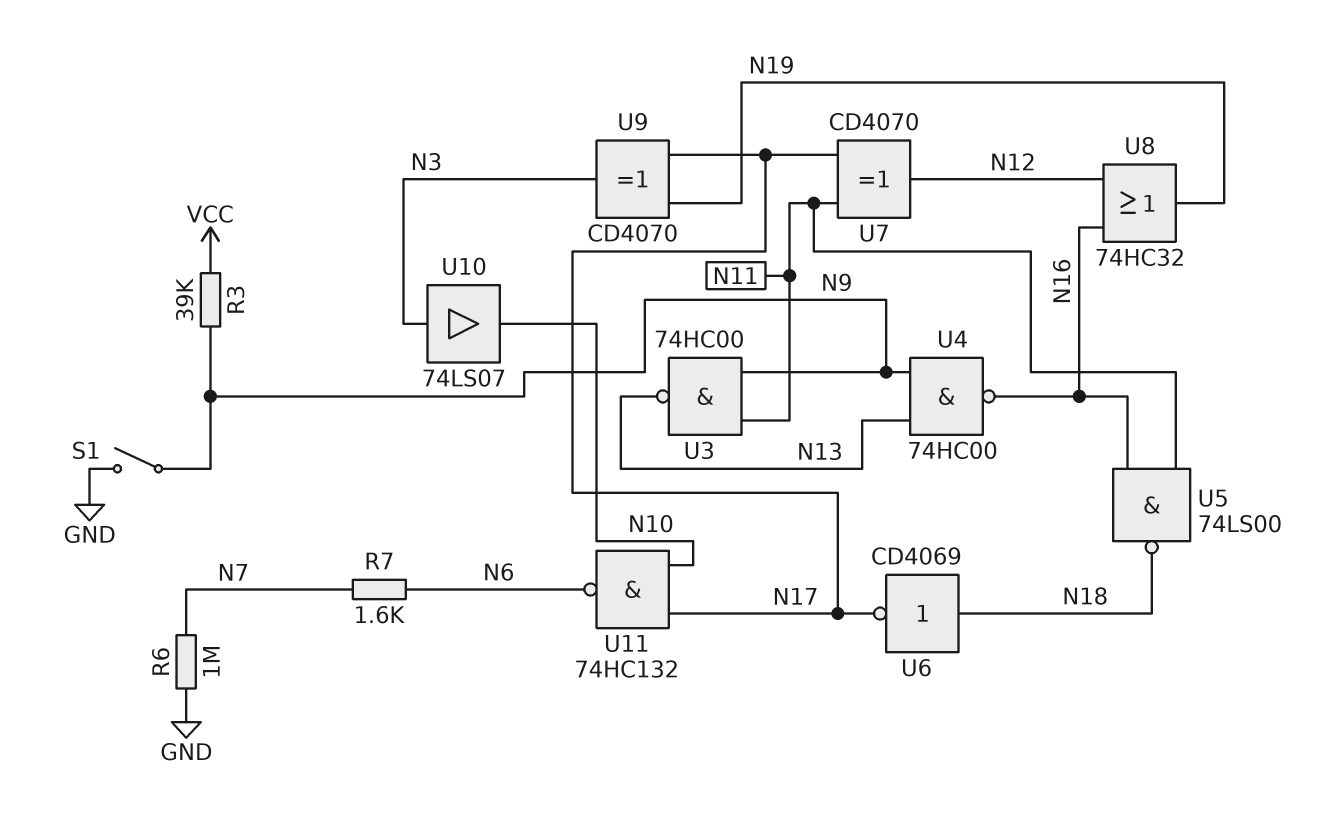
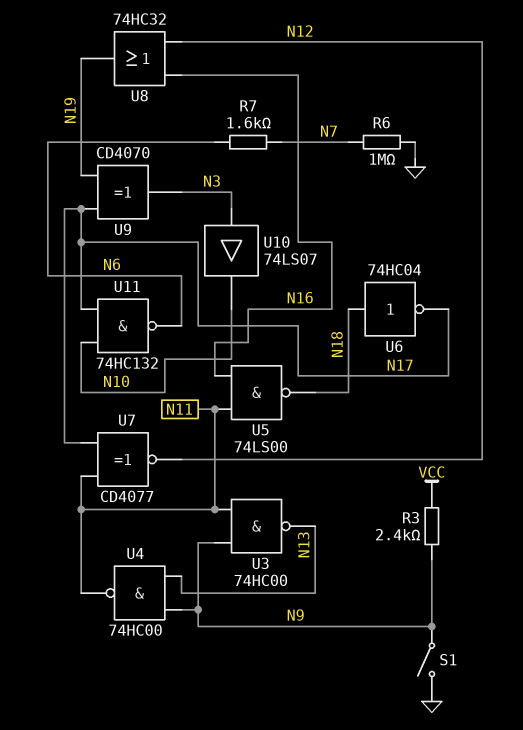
R3: 39k (N9, VCC) -> 2.4k (N9, VCC)
U4: NAND 74HC00 (in N9, in N13, out N16) -> NAND 74HC00 (in N9, in N13, out N11)
U6: NOT CD4069 (in N18, out N17) -> NOT 74HC04 (in N18, out N17)
U7: XOR CD4070 (in N11, in N17, out N12) -> XNOR CD4077 (in N11, in N17, out N12)

